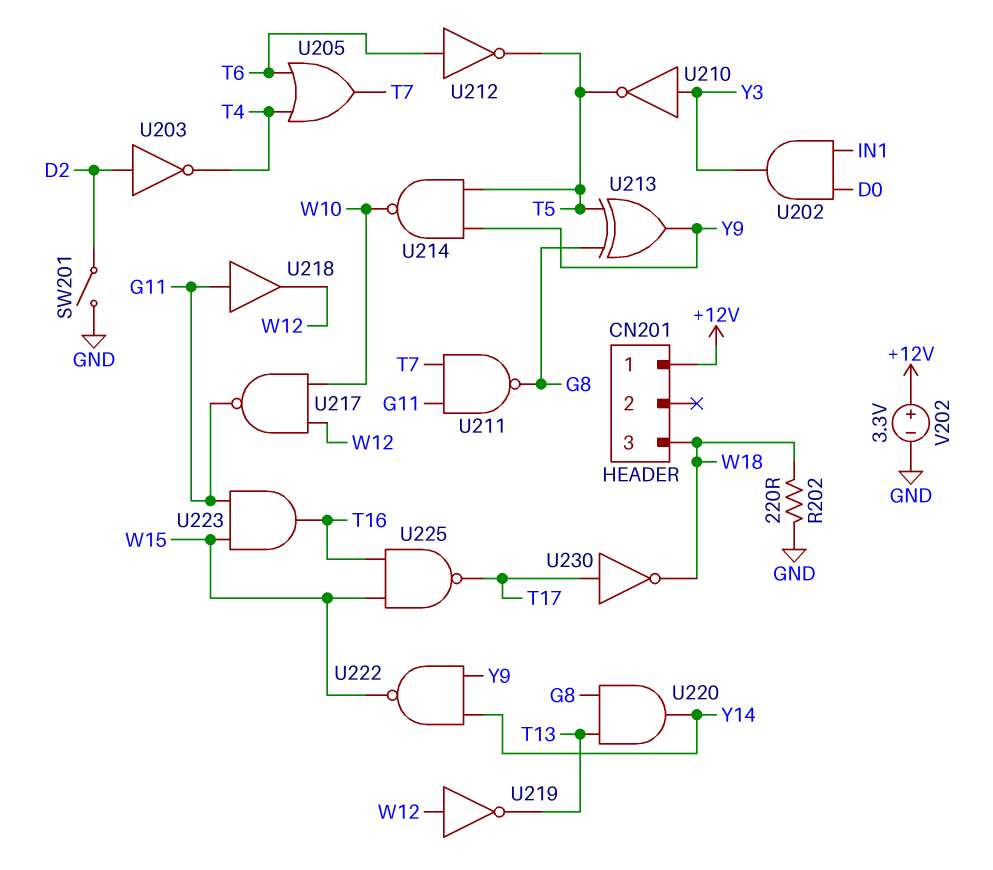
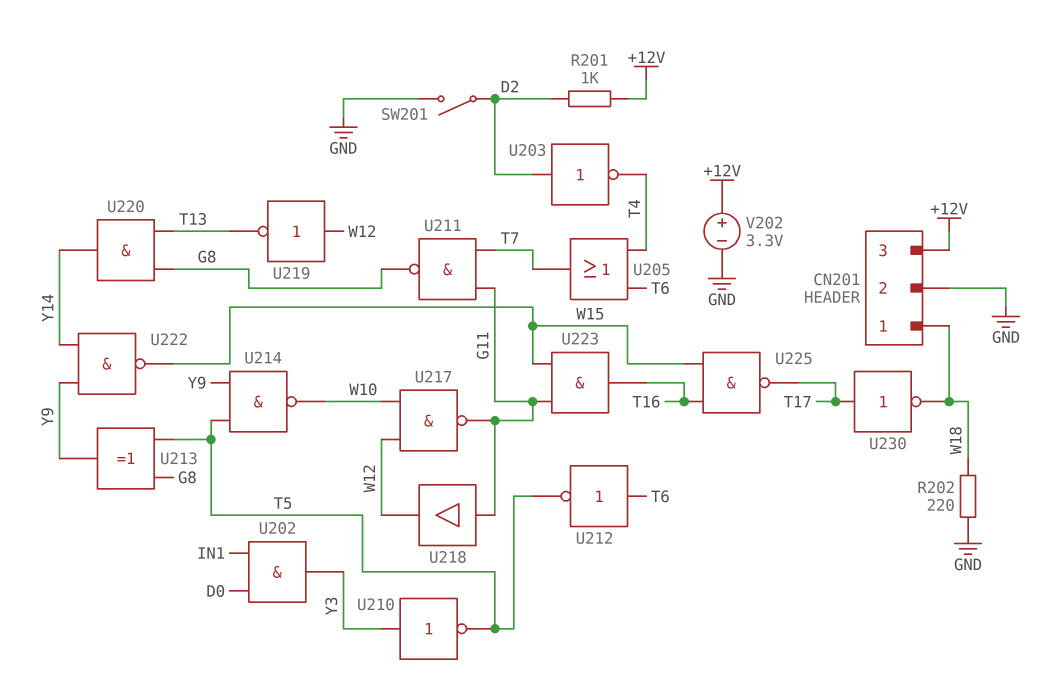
CN201 pin 1: +12V -> W18
CN201 pin 2: none -> GND
CN201 pin 3: W18 -> +12V
R201: none -> 1k (+12V, D2)

